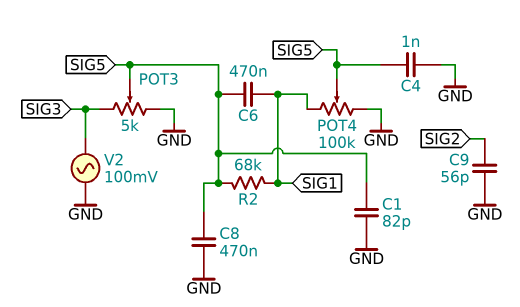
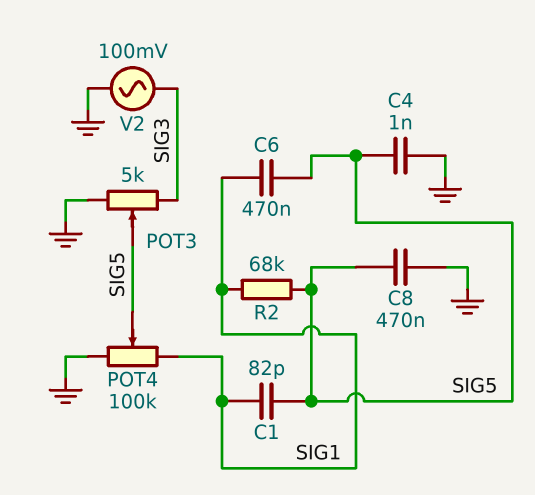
C1: 82pF (GND, SIG5) -> 82pF (SIG1, SIG5)
C9: 56pF (GND, SIG2) -> none

